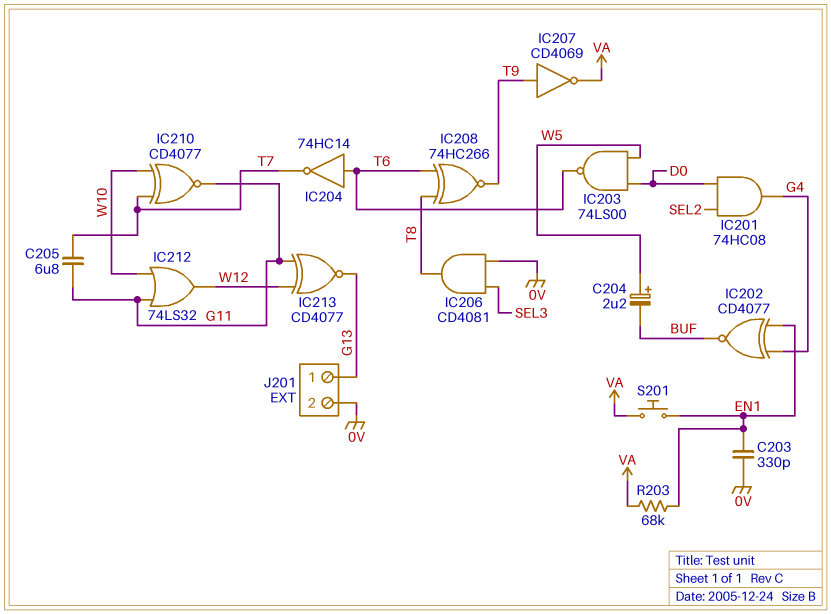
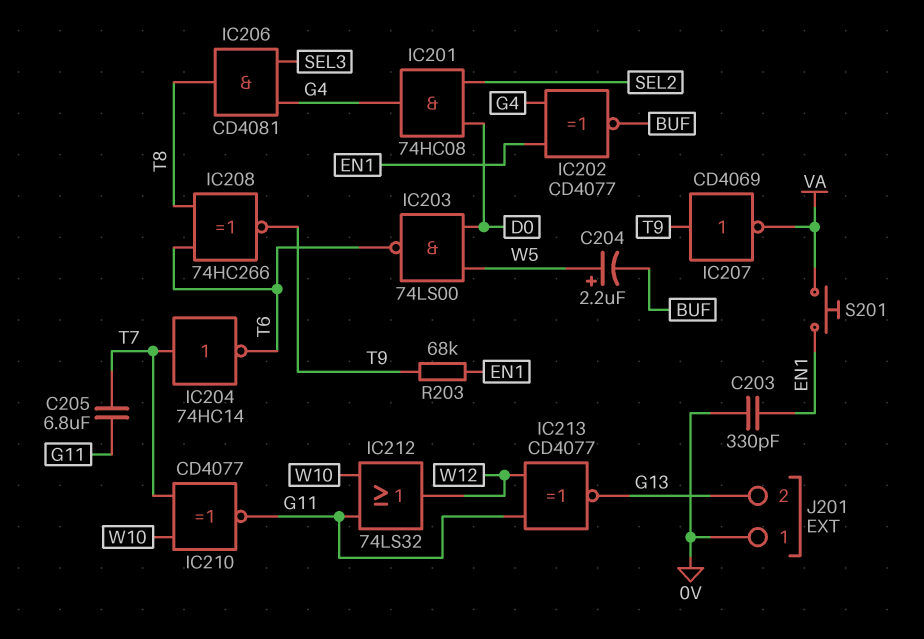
IC204: NOT 74HC14 (in T6, out T7) -> NOT 74HC14 (in T7, out T6)
IC206: AND CD4081 (in 0V, in SEL3, out T8) -> AND CD4081 (in G4, in SEL3, out T8)
J201 pin 1: G13 -> 0V
J201 pin 2: 0V -> G13
R203: 68k (EN1, VA) -> 68k (EN1, T9)

